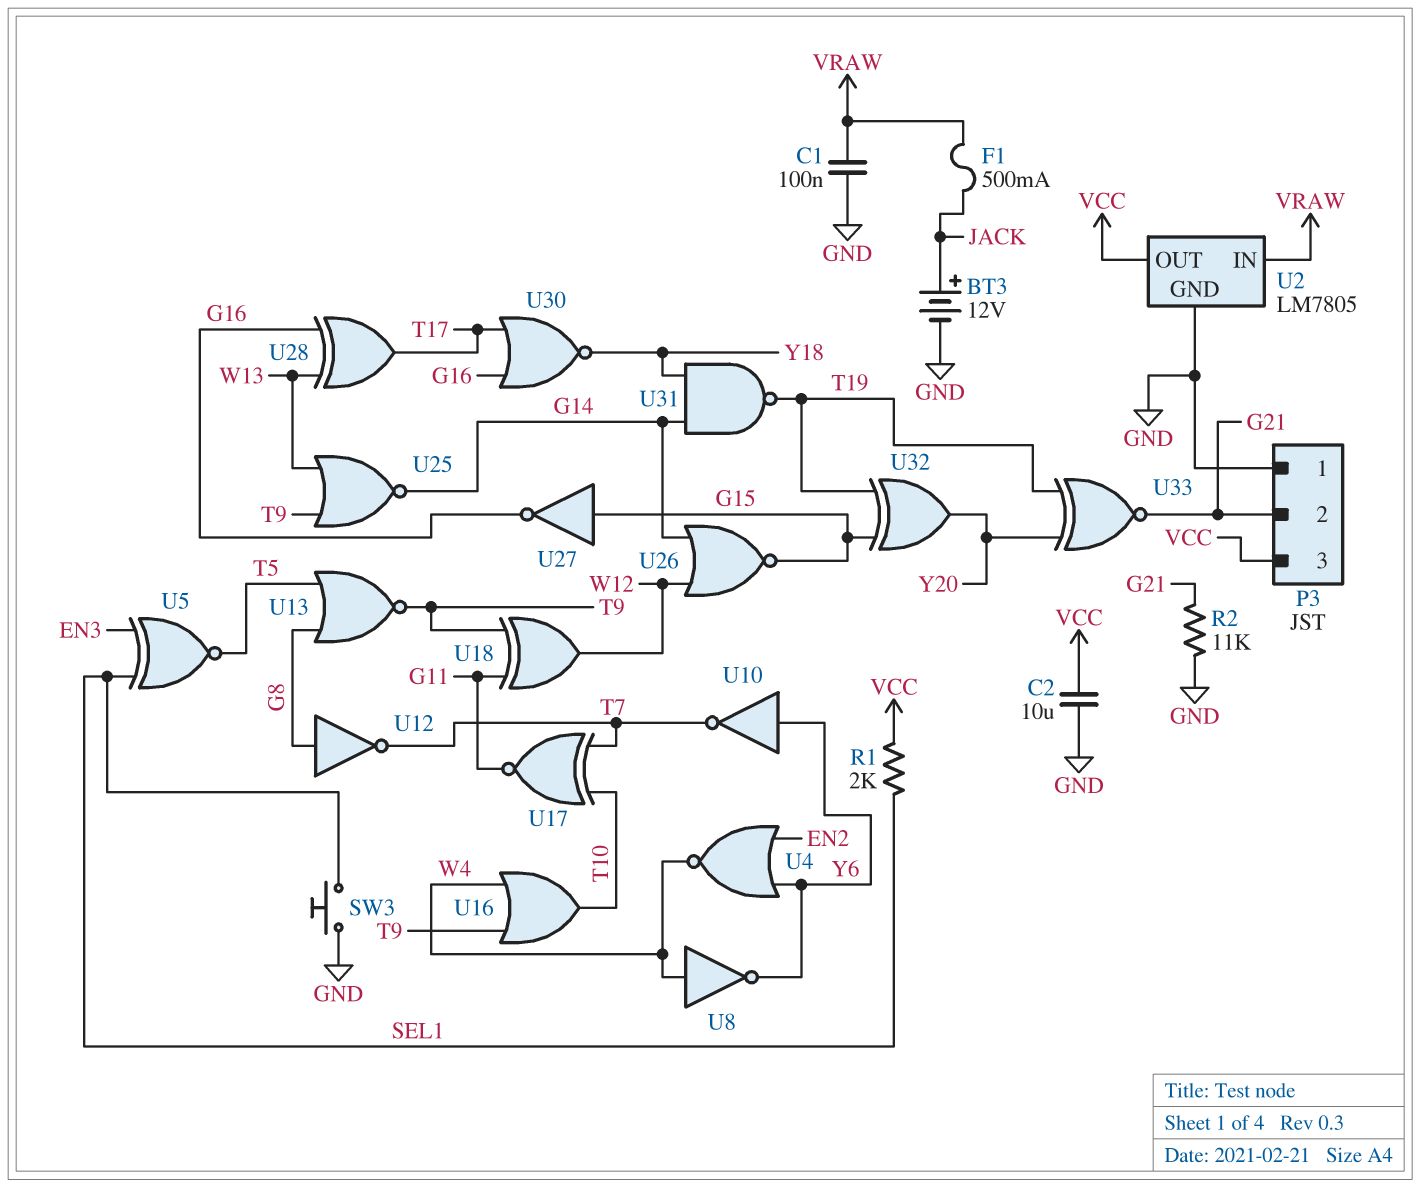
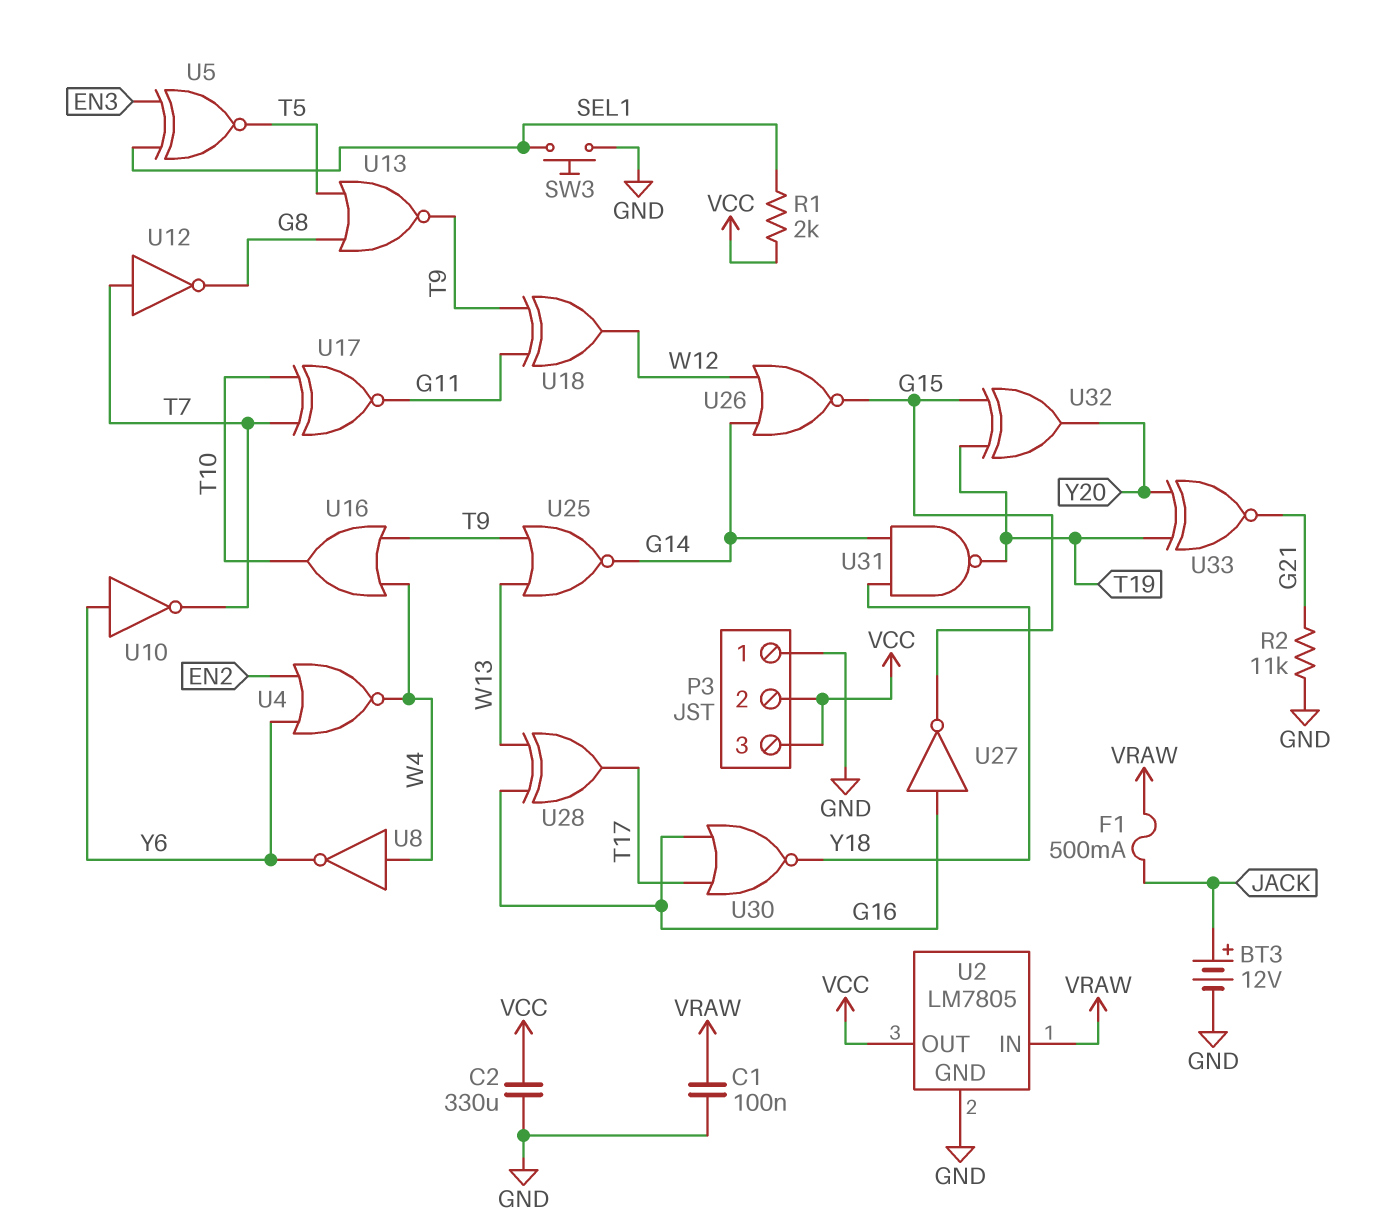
C2: 10uF (GND, VCC) -> 330uF (GND, VCC)
P3 pin 2: G21 -> VCC
U12: NOT (in G8, out T7) -> NOT (in T7, out G8)
U27: NOT (in G15, out G16) -> NOT (in G16, out G15)

